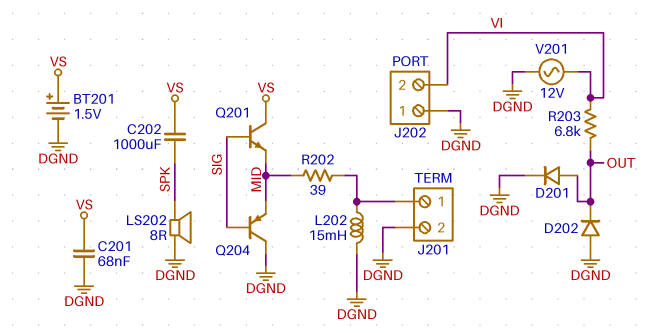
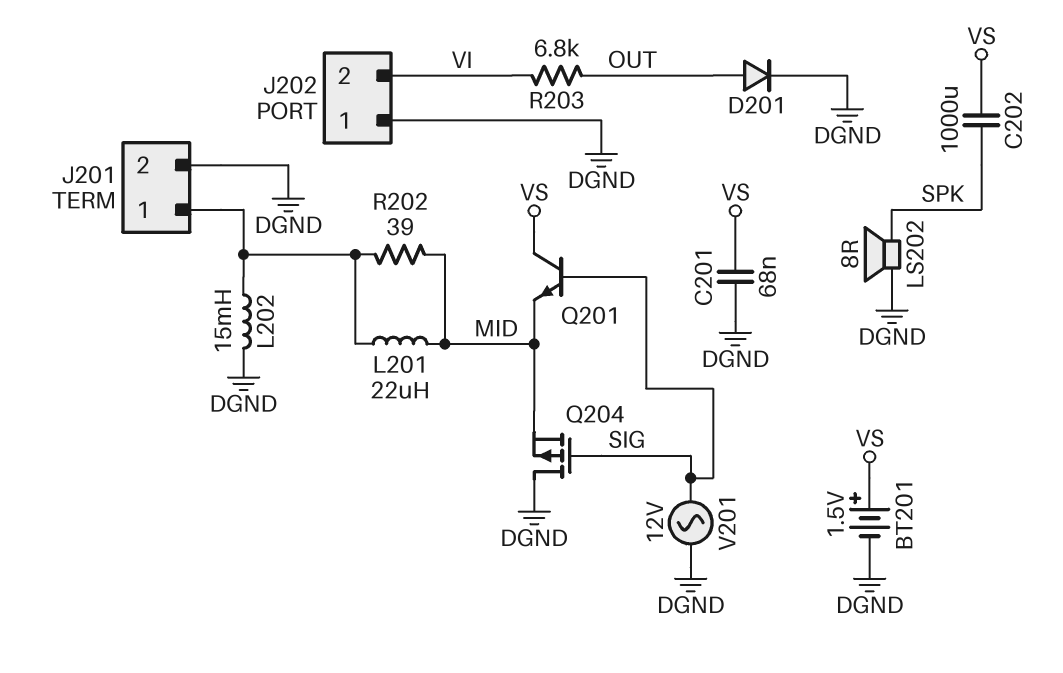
D202: diode (A DGND, K OUT) -> none
L201: none -> 22uH (J201/1, MID)
Q204: PNP (B SIG, C DGND, E MID) -> PMOS (G SIG, D DGND, S MID)
V201: AC 12V (DGND, VI) -> AC 12V (DGND, SIG)

